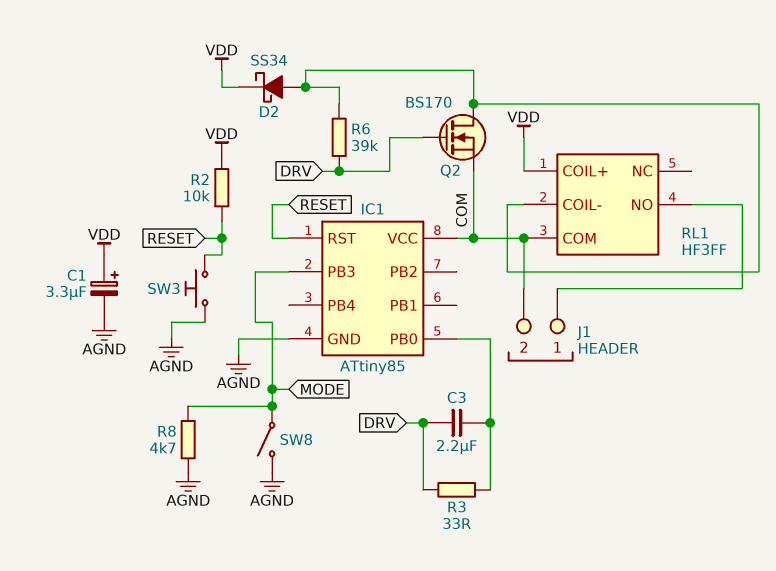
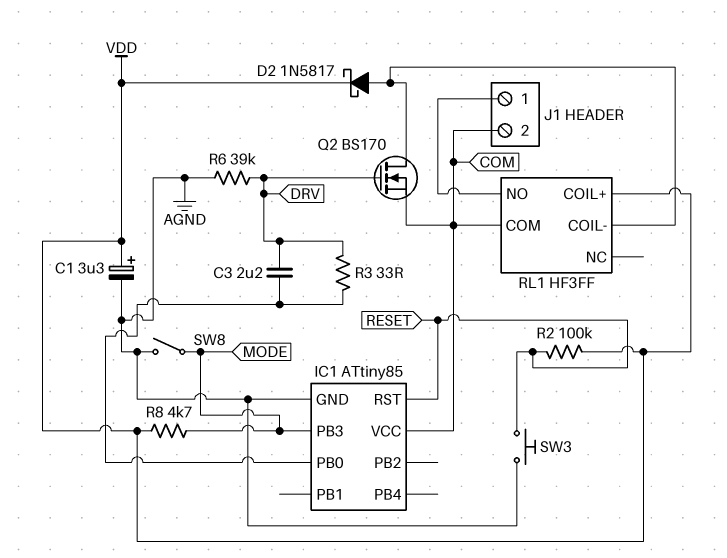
D2: schottky SS34 (A RL1/COIL-, K VDD) -> schottky 1N5817 (A RL1/COIL-, K VDD)
R2: 10k (RESET, VDD) -> 100k (RESET, VDD)
R6: 39k (DRV, RL1/COIL-) -> 39k (AGND, DRV)
R8: 4.7k (AGND, MODE) -> 4.7k (MODE, VDD)

